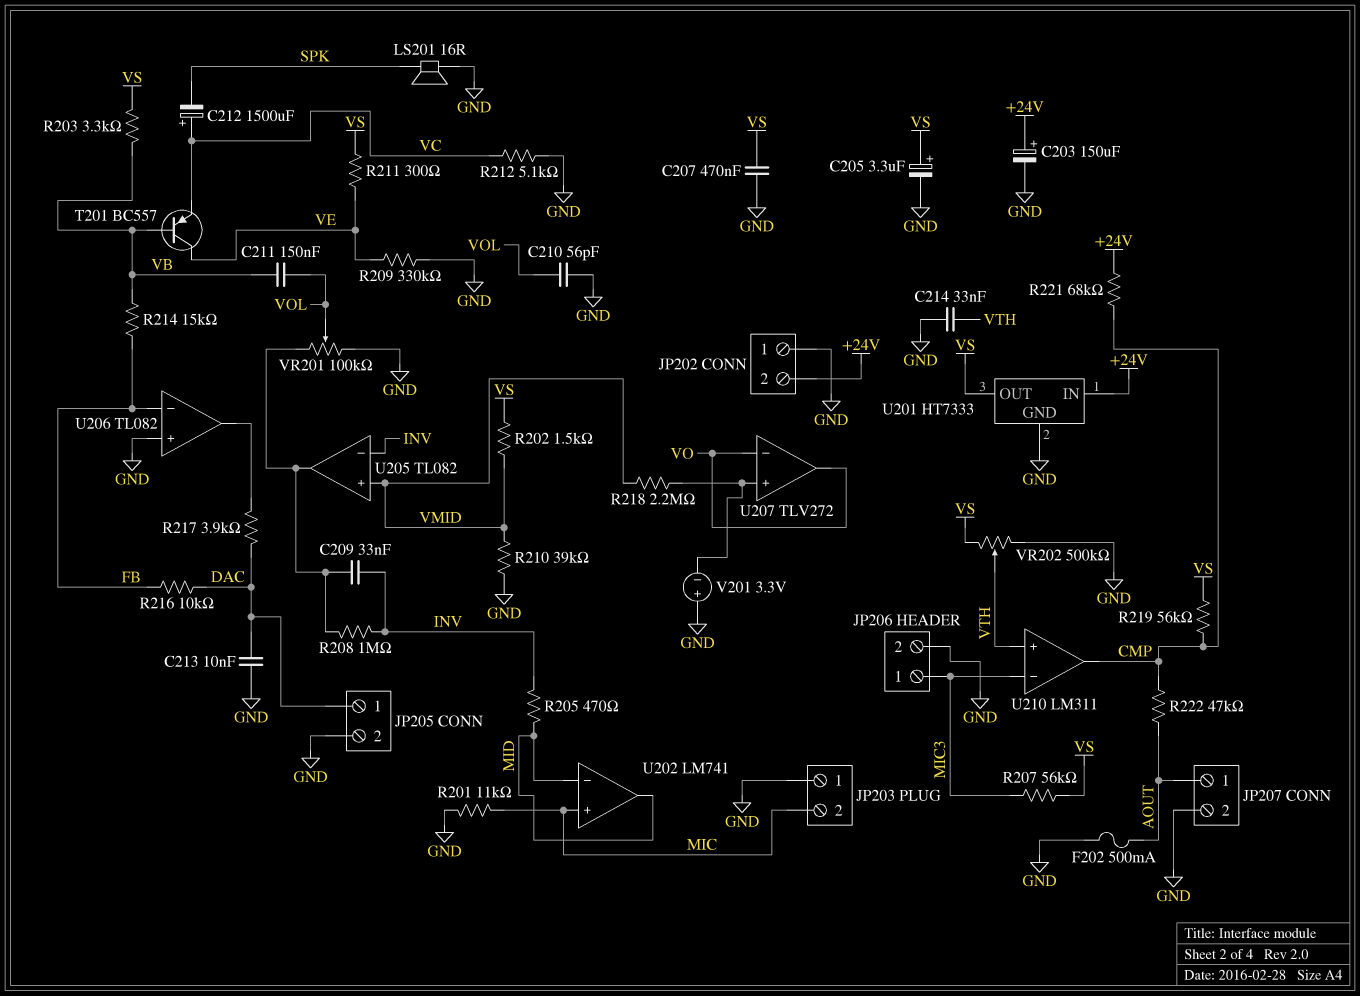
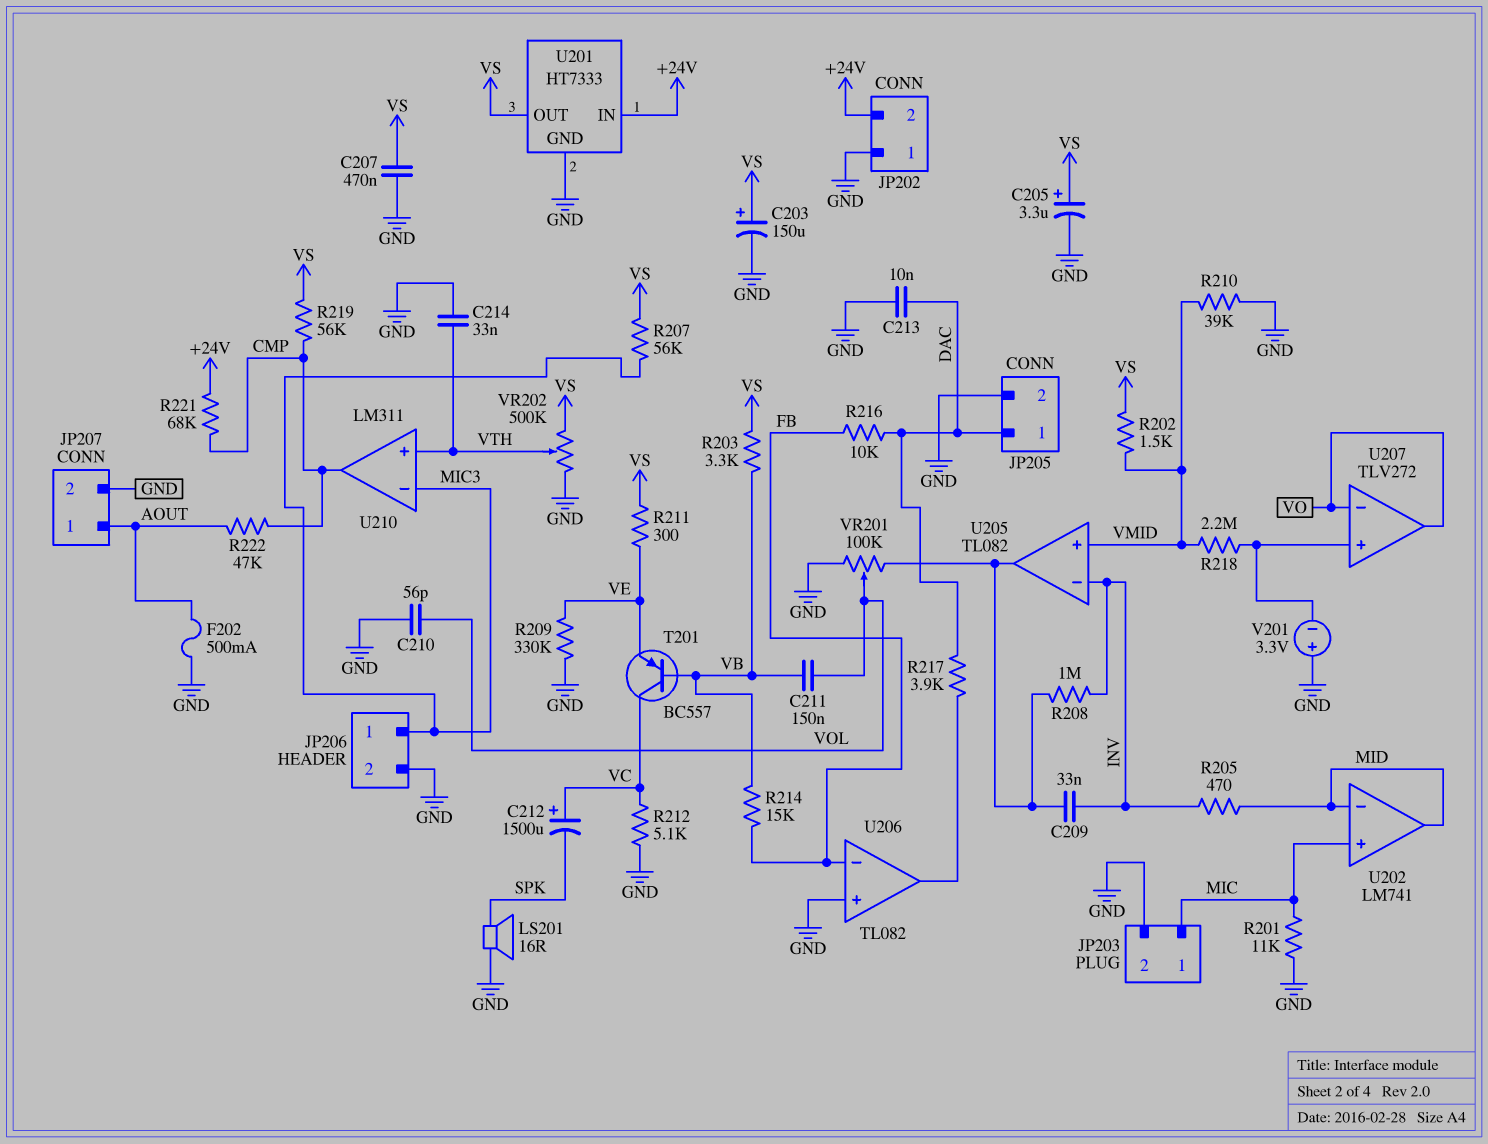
C203: 150uF (plus +24V, minus GND) -> 150uF (plus VS, minus GND)
JP203 pin 1: GND -> MIC
JP203 pin 2: MIC -> GND
T201: PNP BC557 (B VB, C VE, E VC) -> PNP BC557 (B VB, C VC, E VE)

